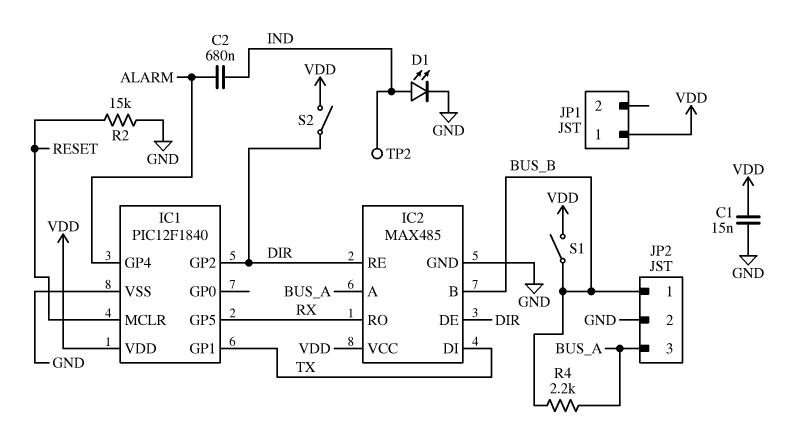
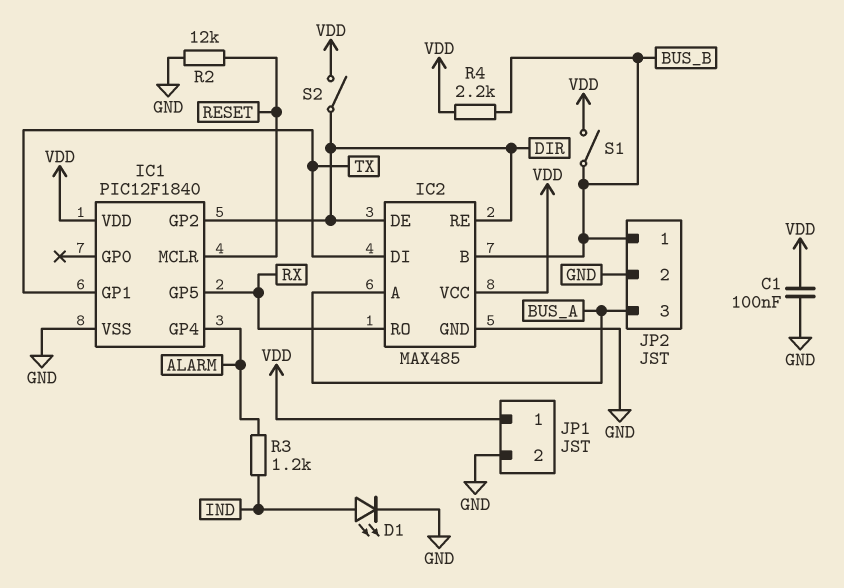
C1: 15nF (GND, VDD) -> 100nF (GND, VDD)
C2: 680nF (ALARM, IND) -> none
JP1 pin 2: none -> GND
R2: 15k (GND, RESET) -> 12k (GND, RESET)
R3: none -> 1.2k (ALARM, IND)
R4: 2.2k (BUS_A, BUS_B) -> 2.2k (BUS_B, VDD)
TP2: test point (IND) -> none

